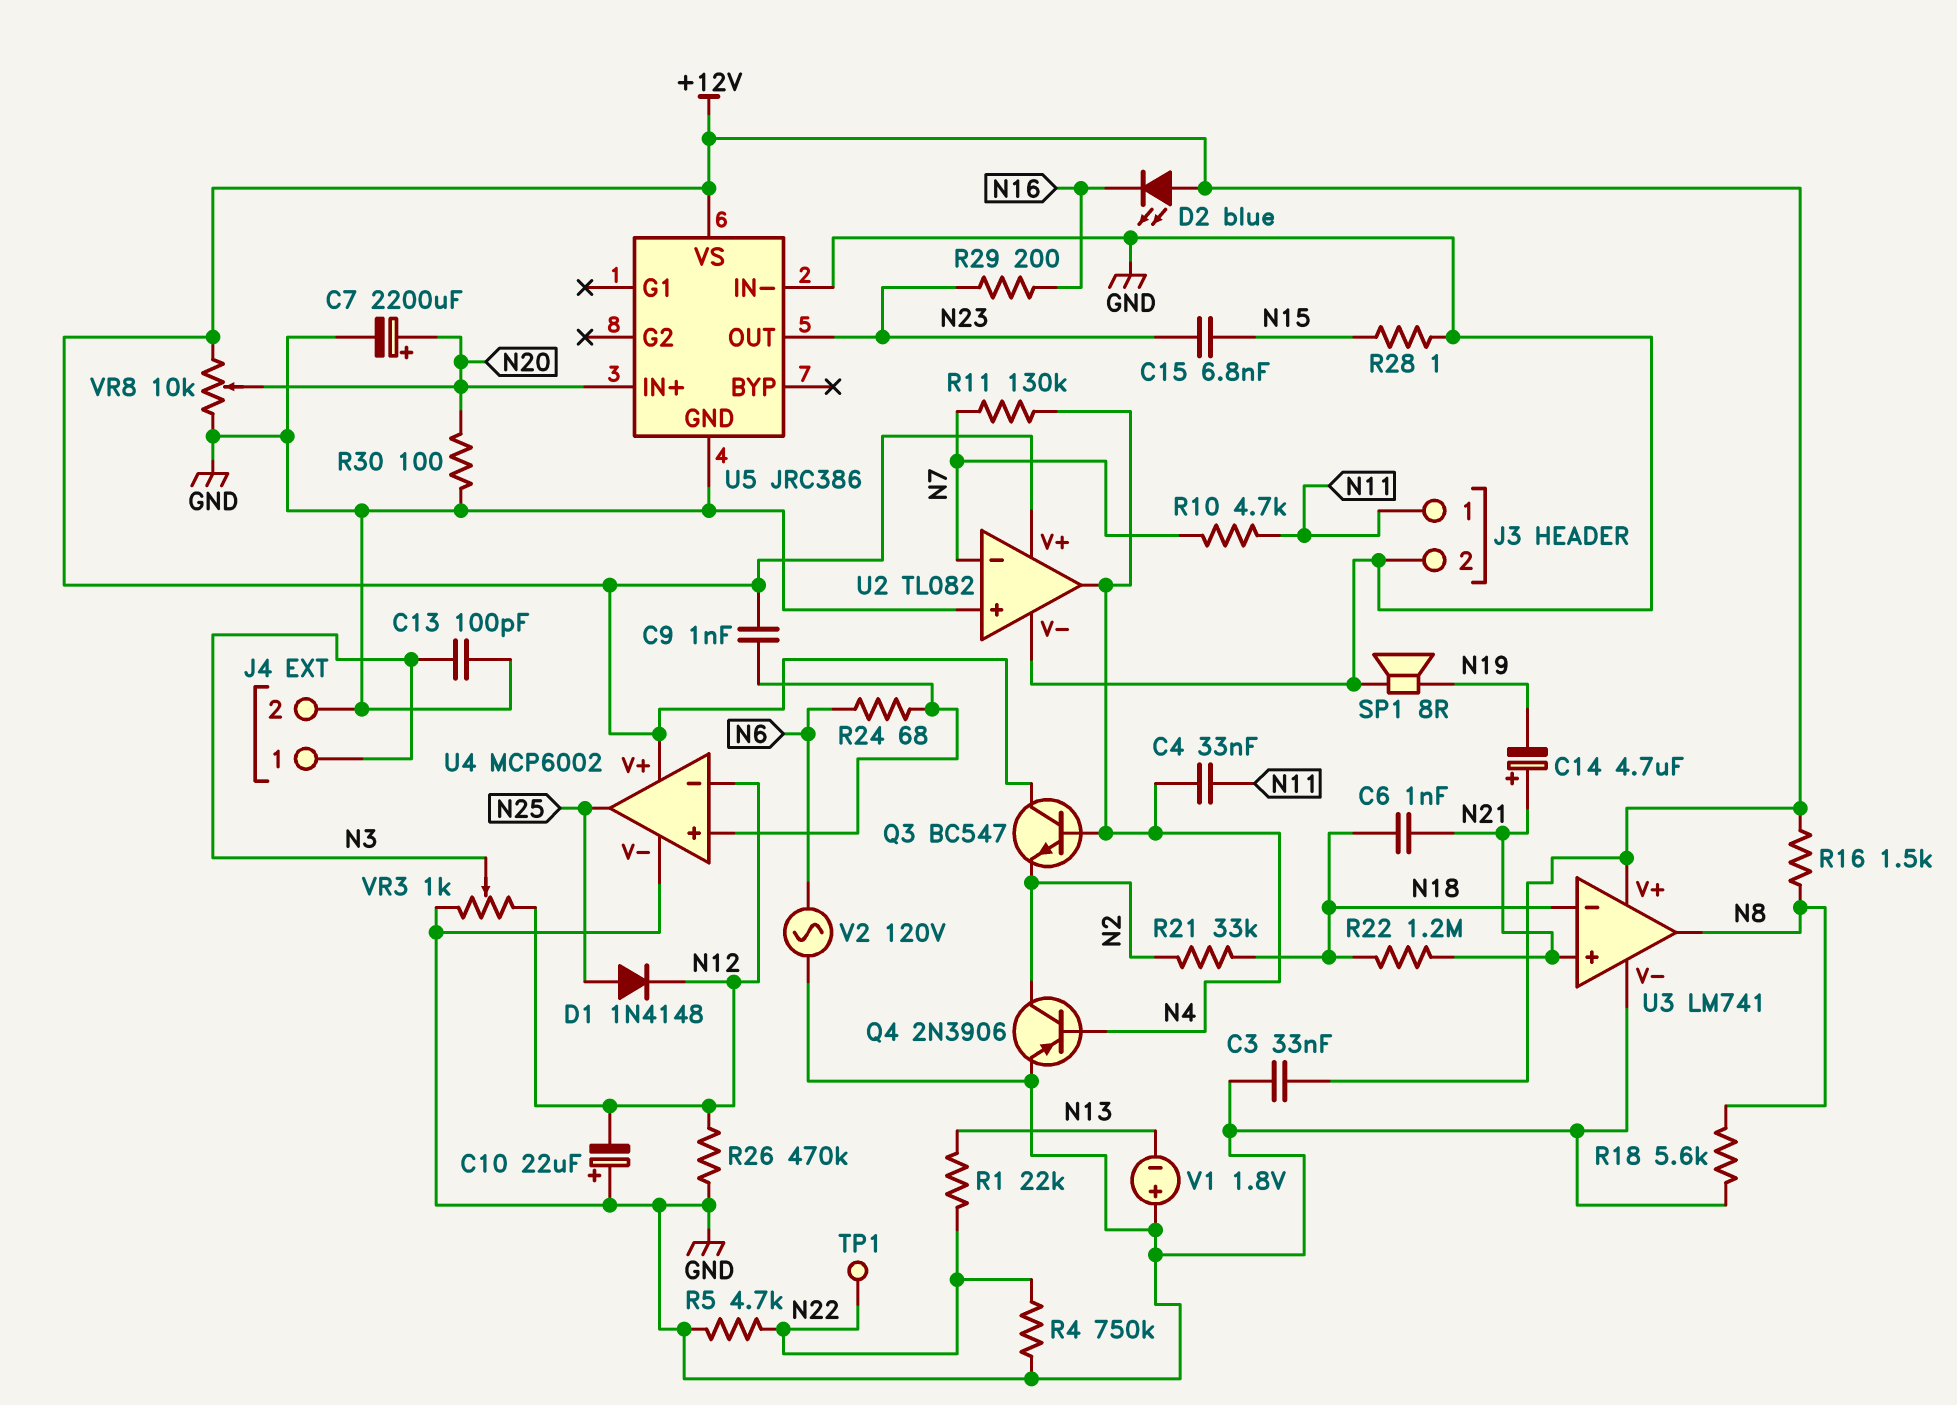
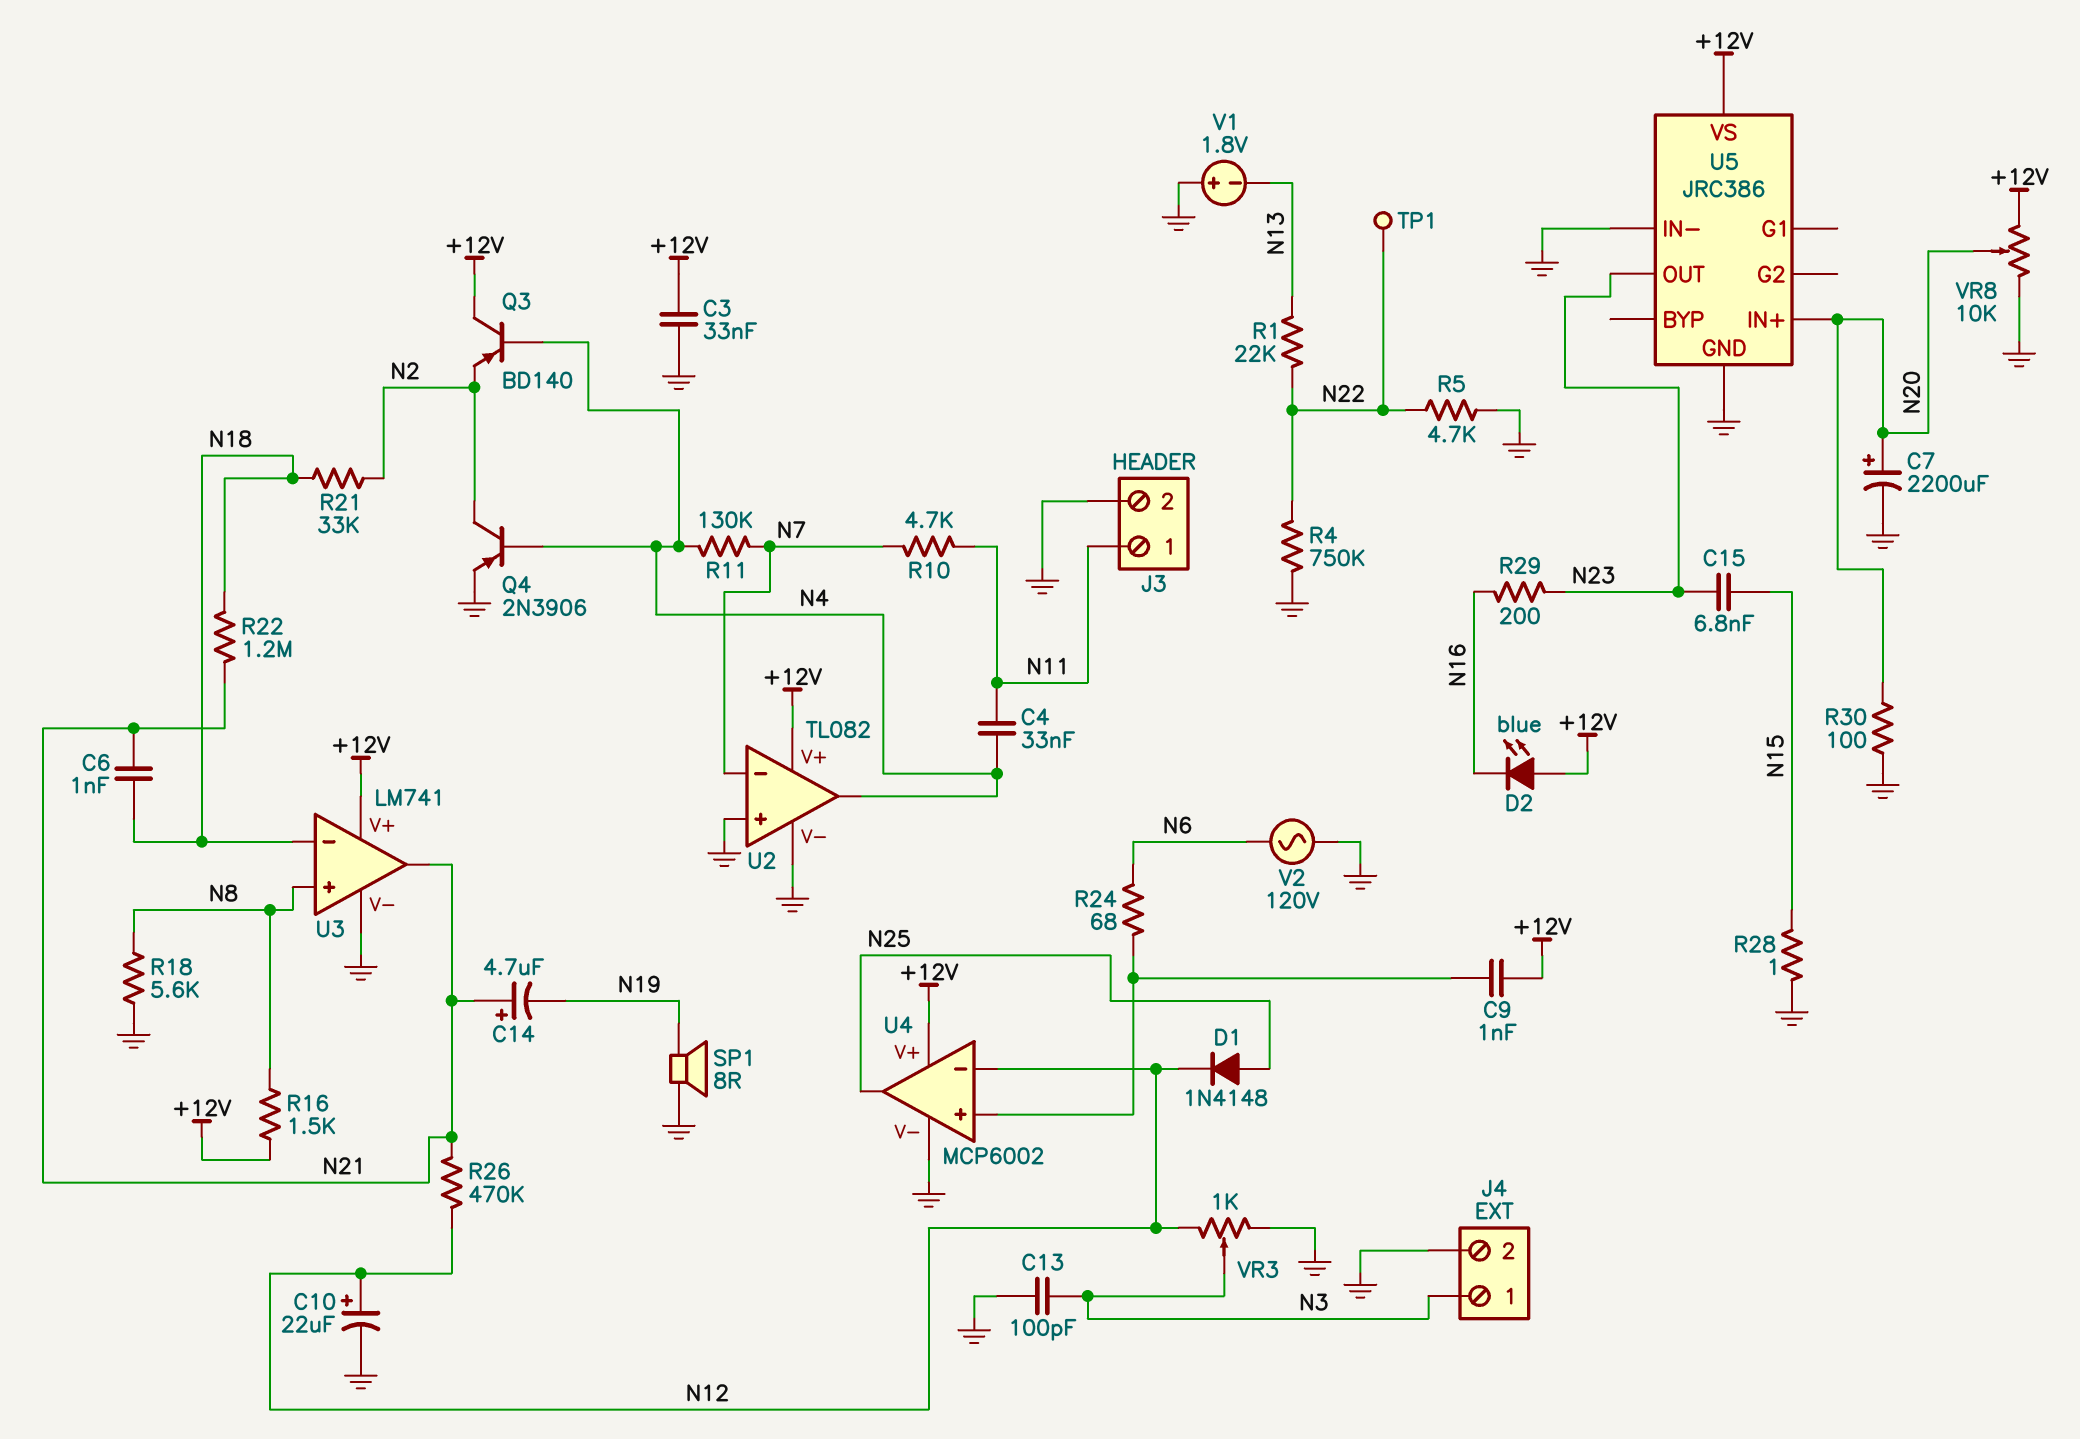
C10: 22uF (plus GND, minus N12) -> 22uF (plus N12, minus GND)
Q3: NPN BC547 (B N4, C +12V, E N2) -> PNP BD140 (B N4, C +12V, E N2)
R26: 470k (GND, N12) -> 470k (N12, N21)
U3 pin in+: N21 -> N8
U3 pin out: N8 -> N21

